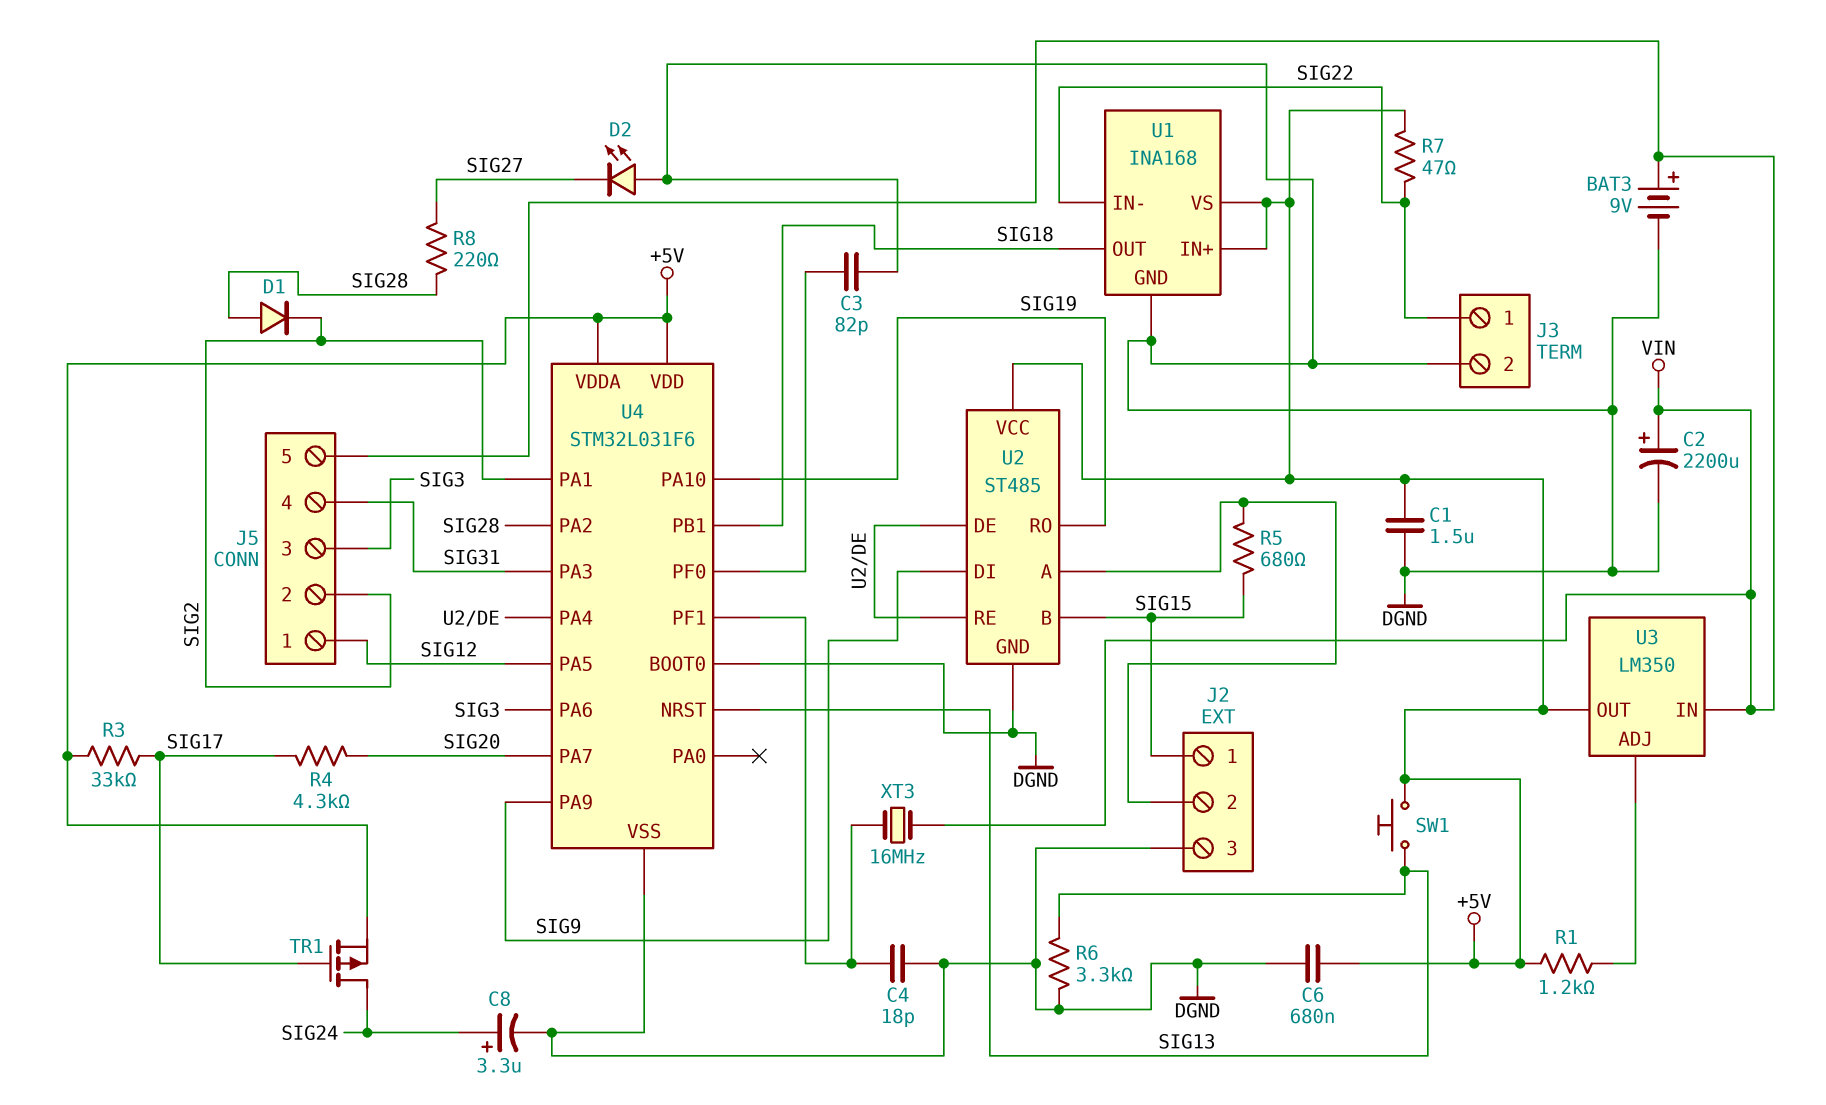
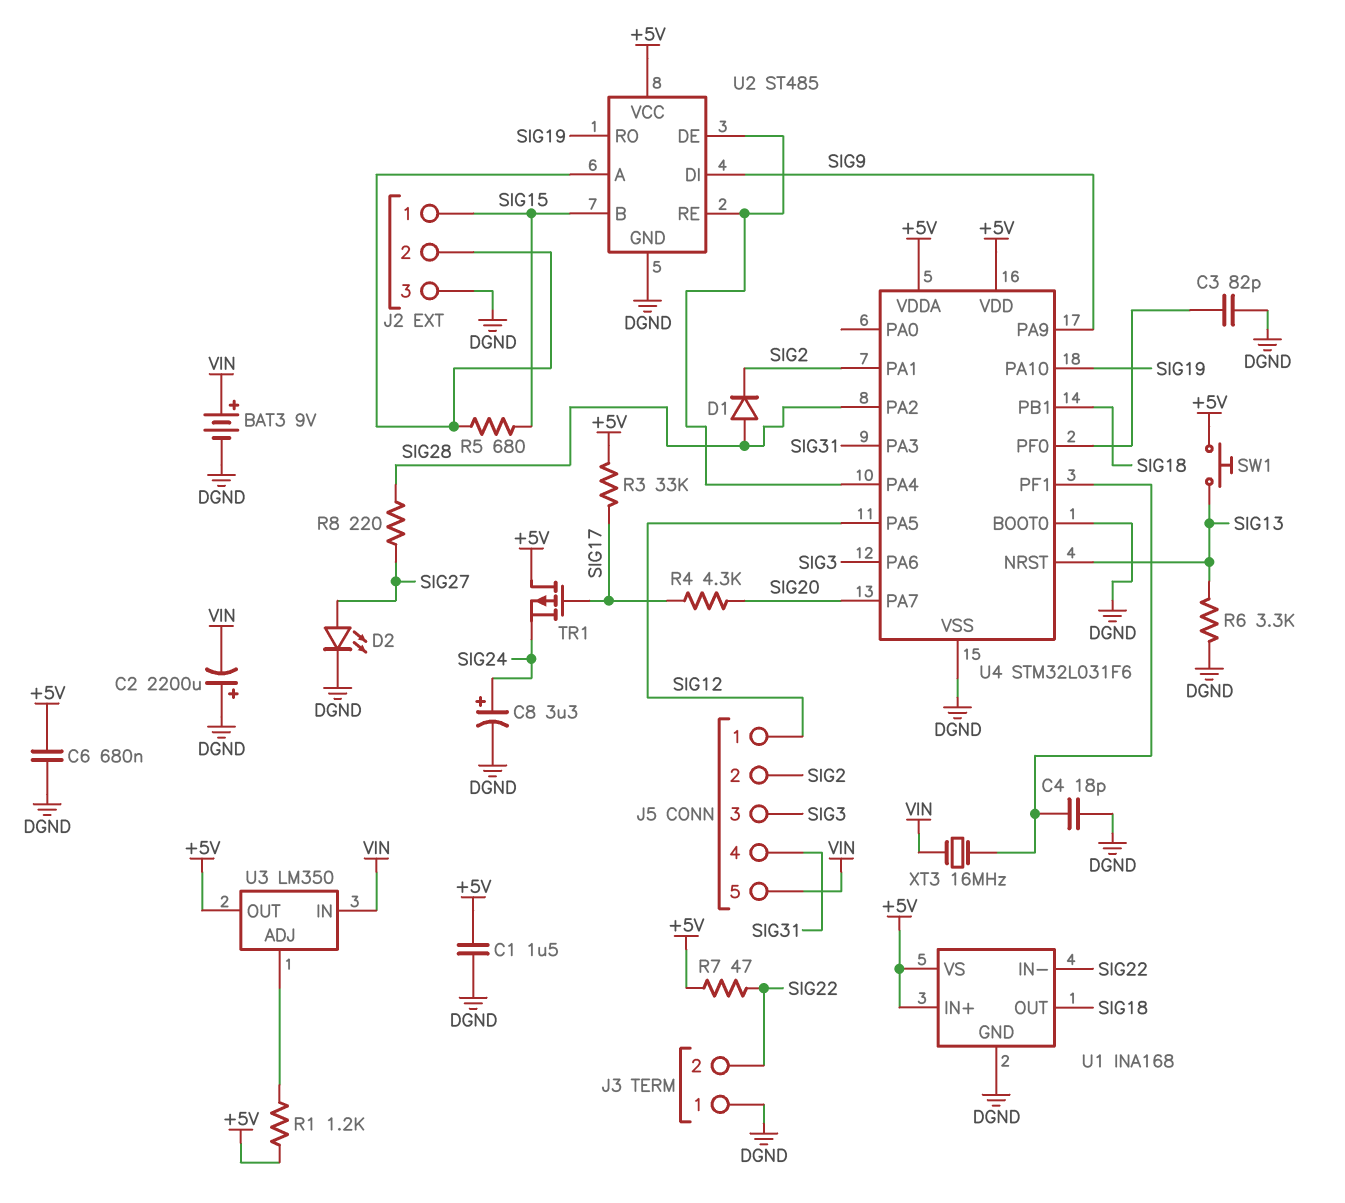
C2: 2200uF (plus VIN, minus DGND) -> 2200uF (plus DGND, minus VIN)
D2: LED (A DGND, K SIG27) -> LED (A SIG27, K DGND)
J3 pin 1: SIG22 -> DGND
J3 pin 2: DGND -> SIG22
TR1: PMOS (G SIG17, D SIG24, S +5V) -> PMOS (G SIG17, D +5V, S SIG24)

